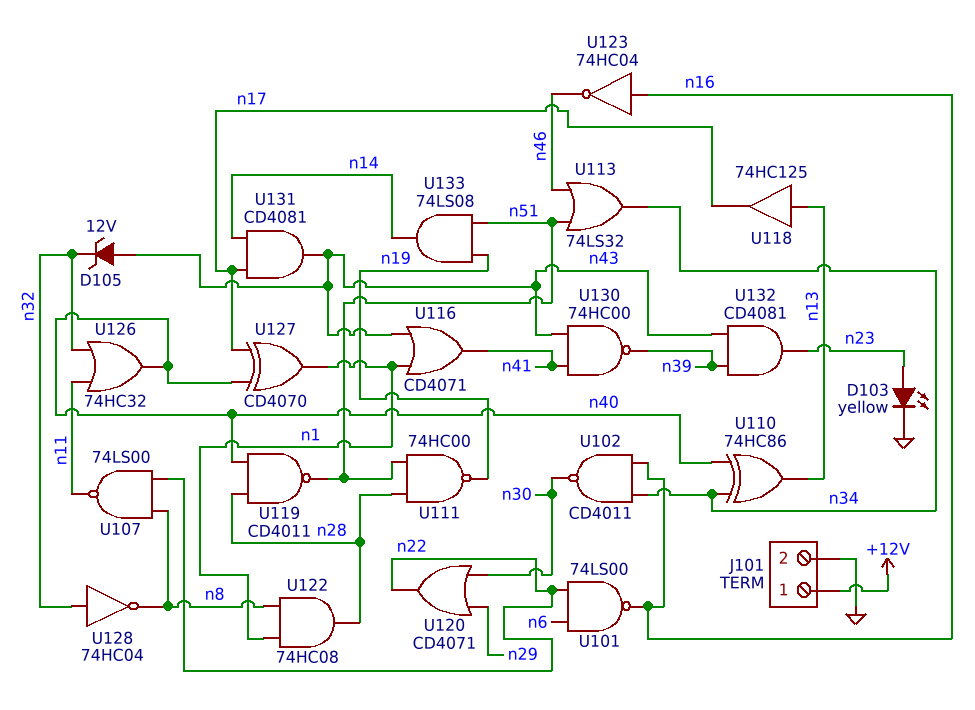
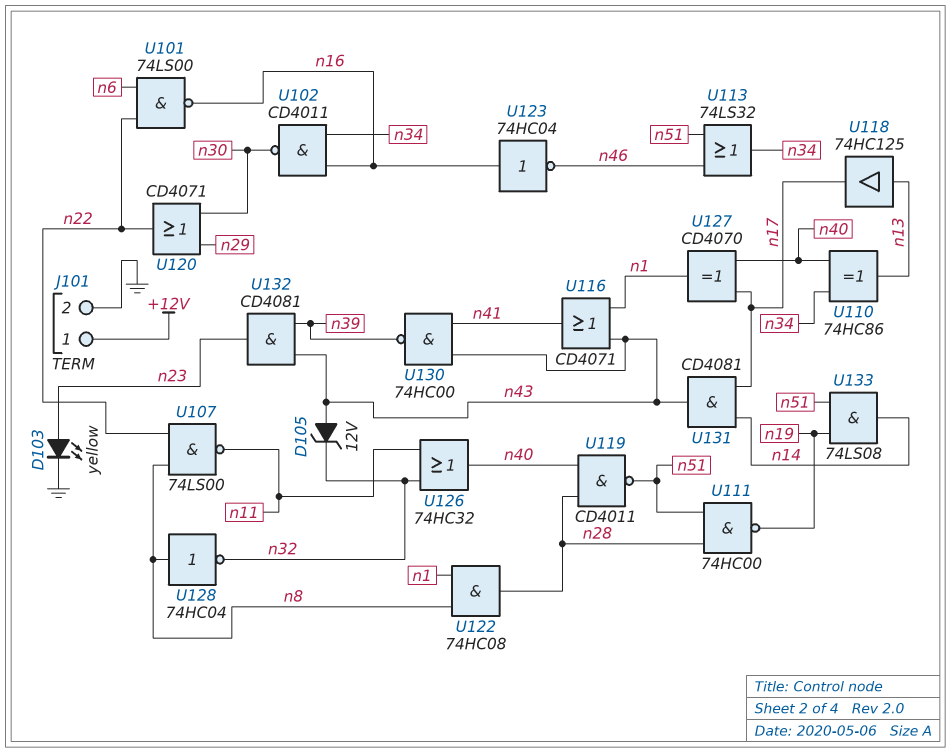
U128: NOT 74HC04 (in n32, out n8) -> NOT 74HC04 (in n8, out n32)

